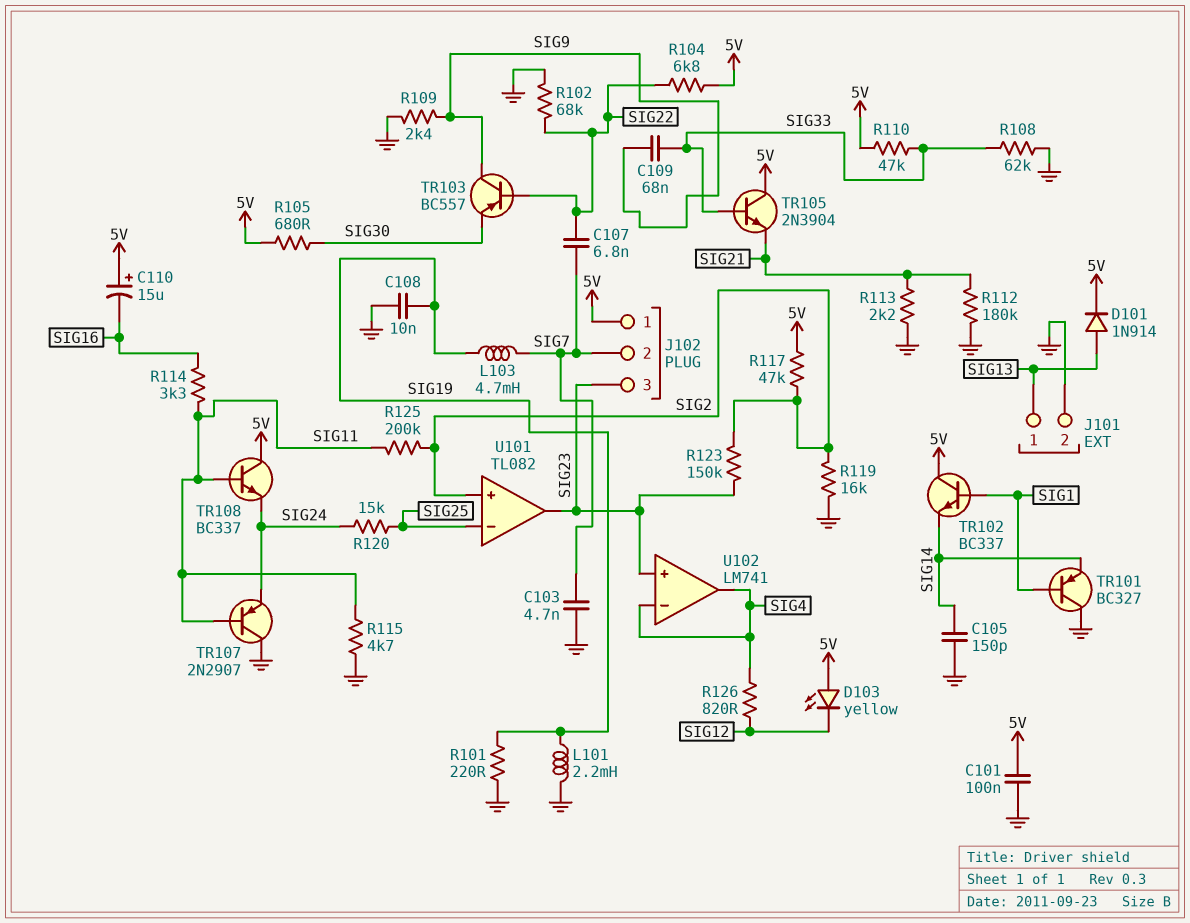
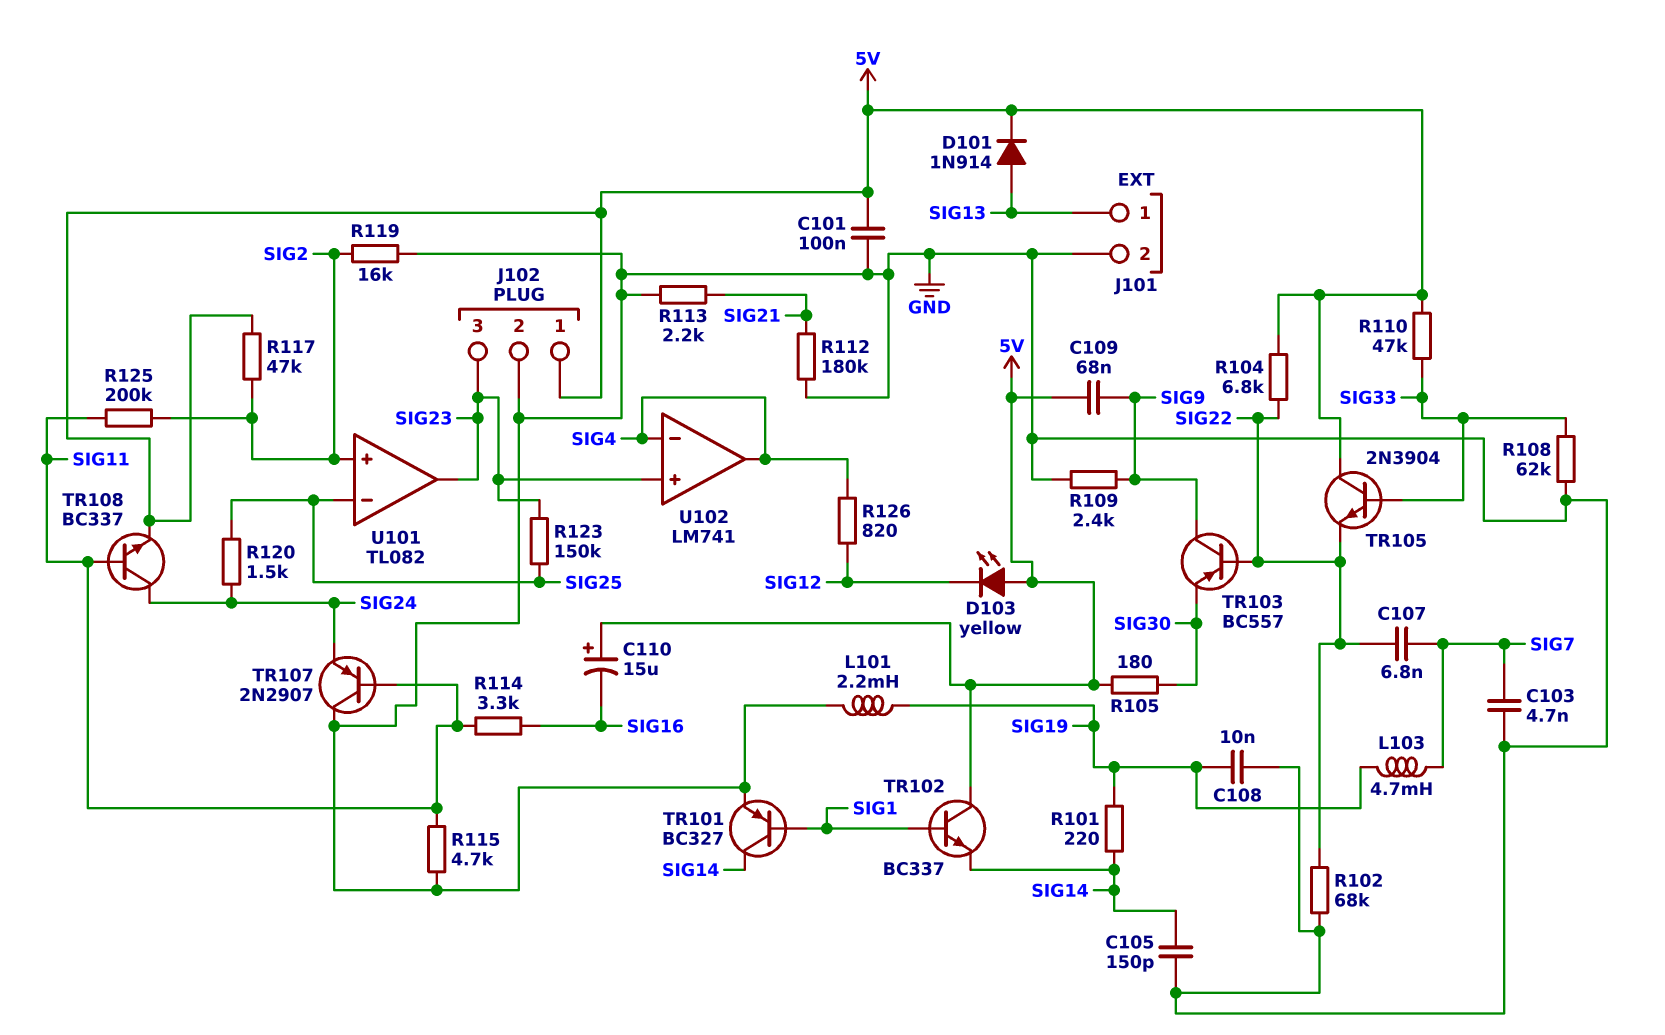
C109: 68nF (SIG9, SIG33) -> 68nF (5V, SIG9)
J102 pin 2: SIG7 -> GND
R101: 220 (GND, SIG19) -> 220 (SIG14, SIG19)
R105: 680 (5V, SIG30) -> 180 (5V, SIG30)
R120: 15k (SIG24, SIG25) -> 1.5k (SIG24, SIG25)
R123: 150k (SIG2, SIG23) -> 150k (SIG23, SIG25)
TR101: PNP BC327 (B SIG1, C GND, E SIG14) -> PNP BC327 (B SIG1, C SIG14, E GND)
TR105: NPN 2N3904 (B SIG33, C 5V, E SIG21) -> NPN 2N3904 (B SIG33, C 5V, E SIG22)
TR108: NPN BC337 (B SIG11, C 5V, E SIG24) -> NPN BC337 (B SIG11, C SIG24, E 5V)

